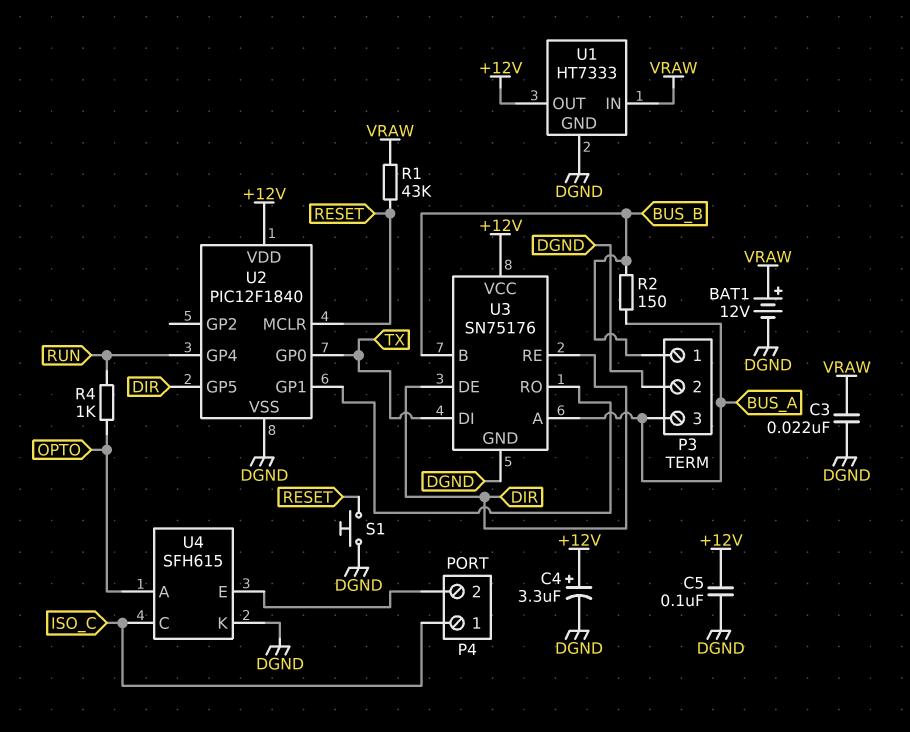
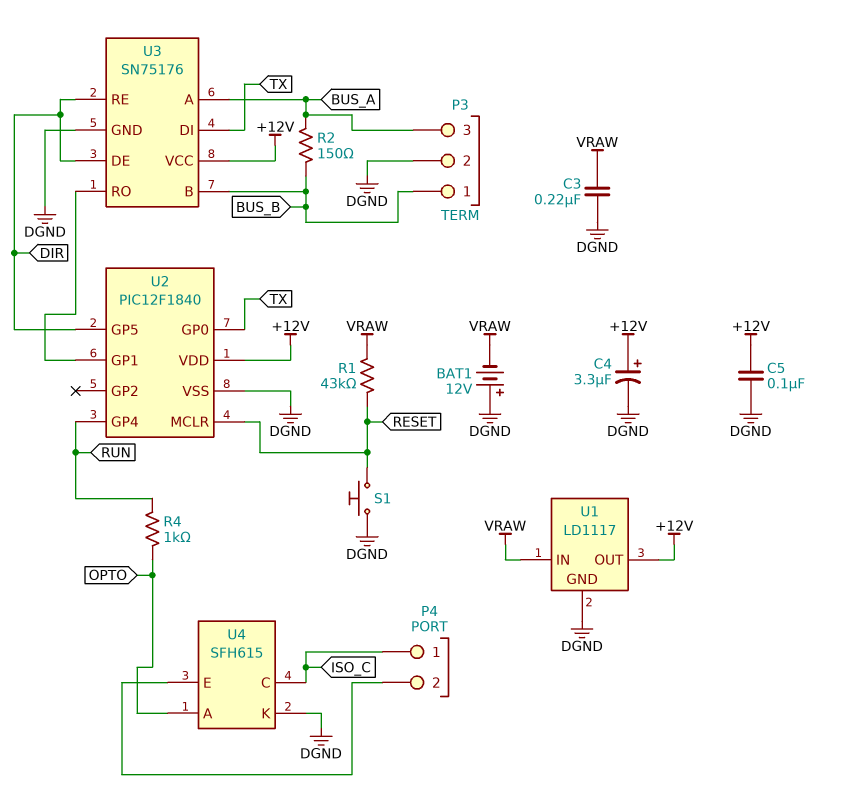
BAT1: 12V (plus VRAW, minus DGND) -> 12V (plus DGND, minus VRAW)
C3: 22nF (DGND, VRAW) -> 220nF (DGND, VRAW)
U1: HT7333 -> LD1117

